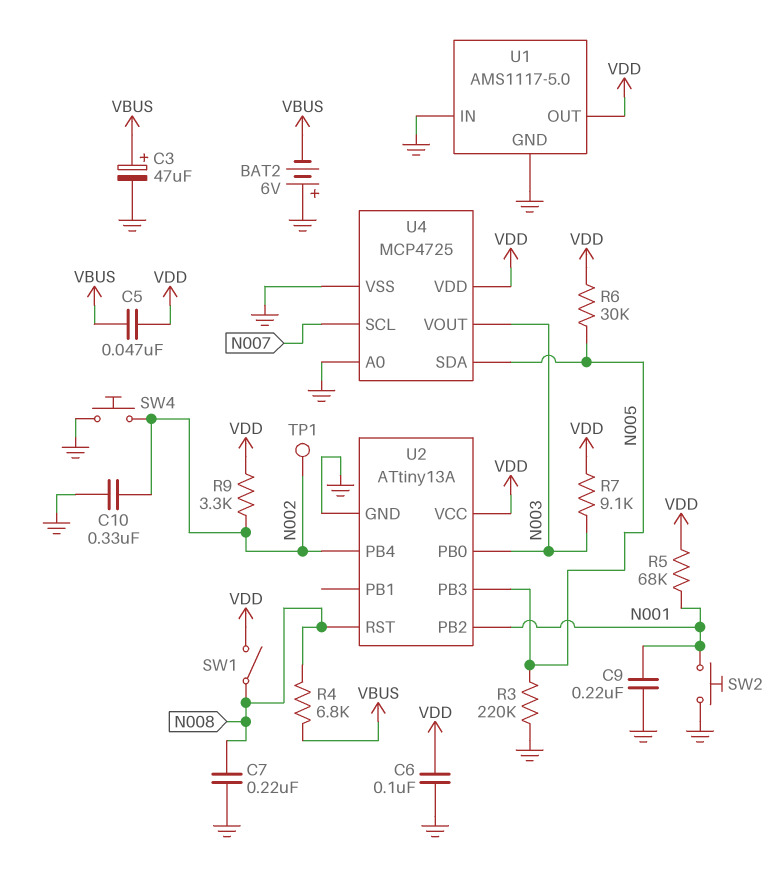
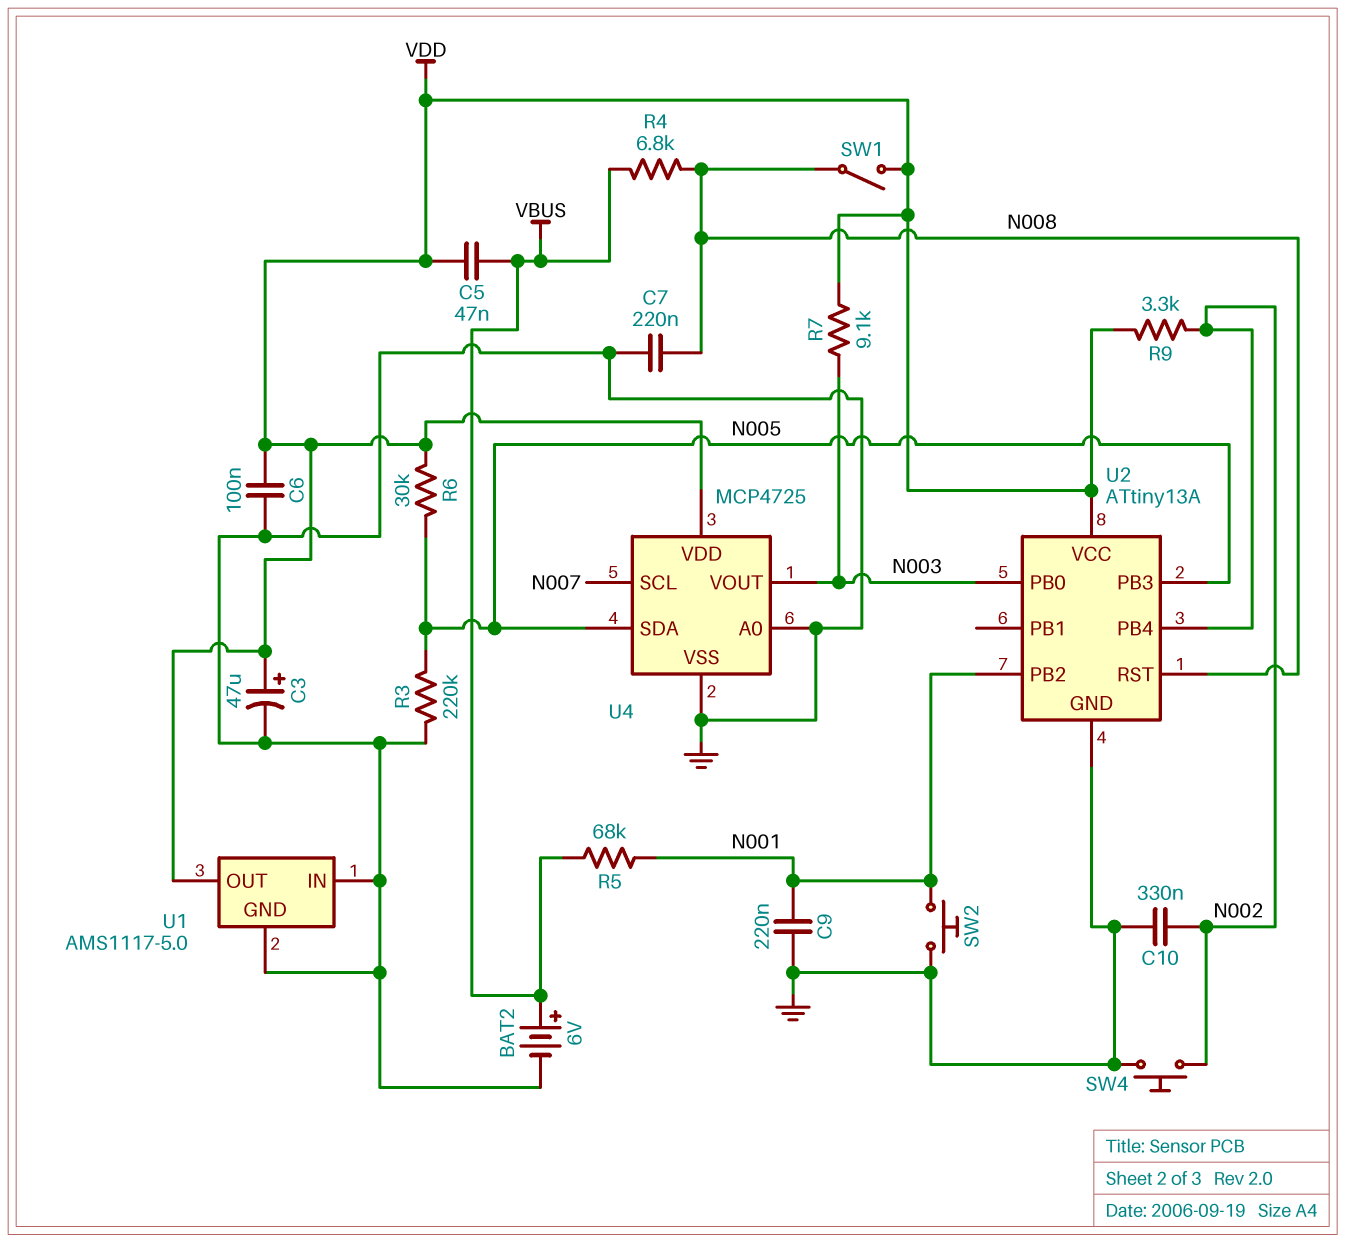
BAT2: 6V (plus GND, minus VBUS) -> 6V (plus VBUS, minus GND)
C3: 47uF (plus VBUS, minus GND) -> 47uF (plus VDD, minus GND)
R5: 68k (N001, VDD) -> 68k (N001, VBUS)
TP1: test point (N002) -> none

